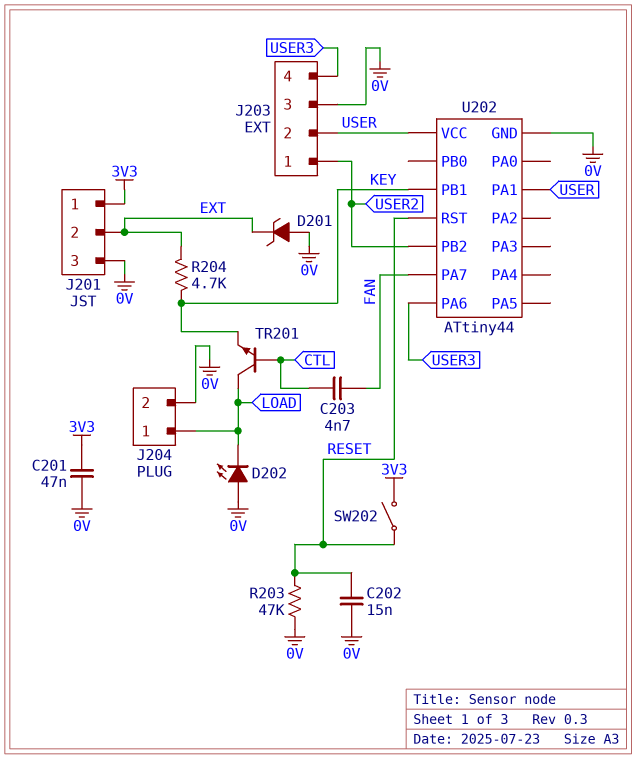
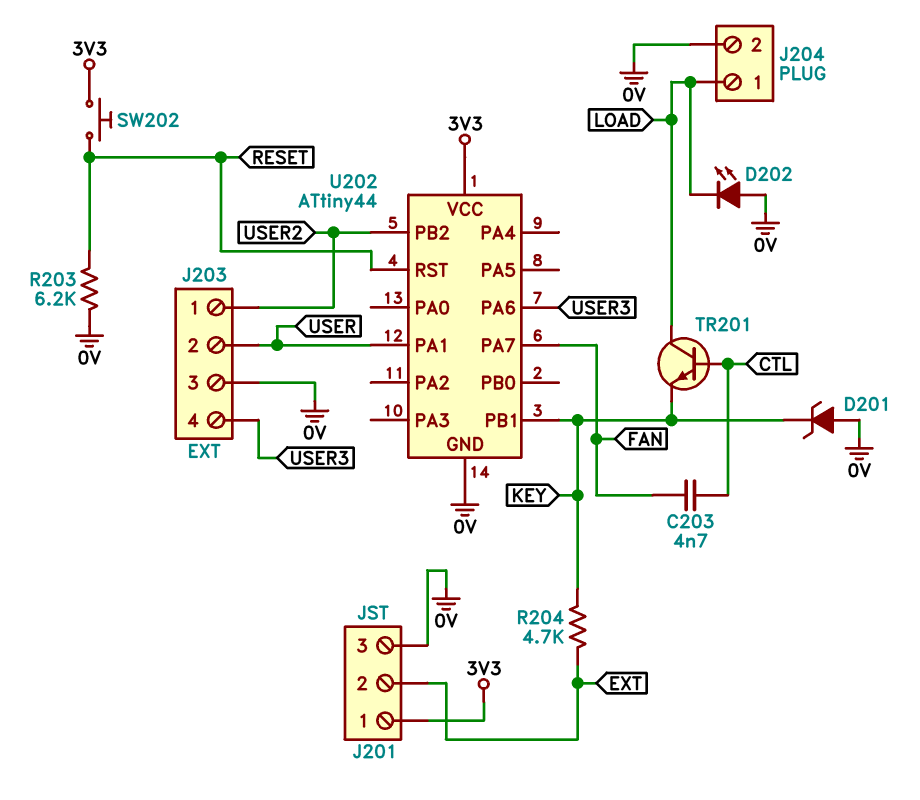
C201: 47nF (0V, 3V3) -> none
C202: 15nF (0V, RESET) -> none
D201: zener (A 0V, K EXT) -> zener (A 0V, K KEY)
R203: 47k (0V, RESET) -> 6.2k (0V, RESET)
SW202: switch (3V3, RESET) -> button (3V3, RESET)
U202 pin VCC: USER -> 3V3

